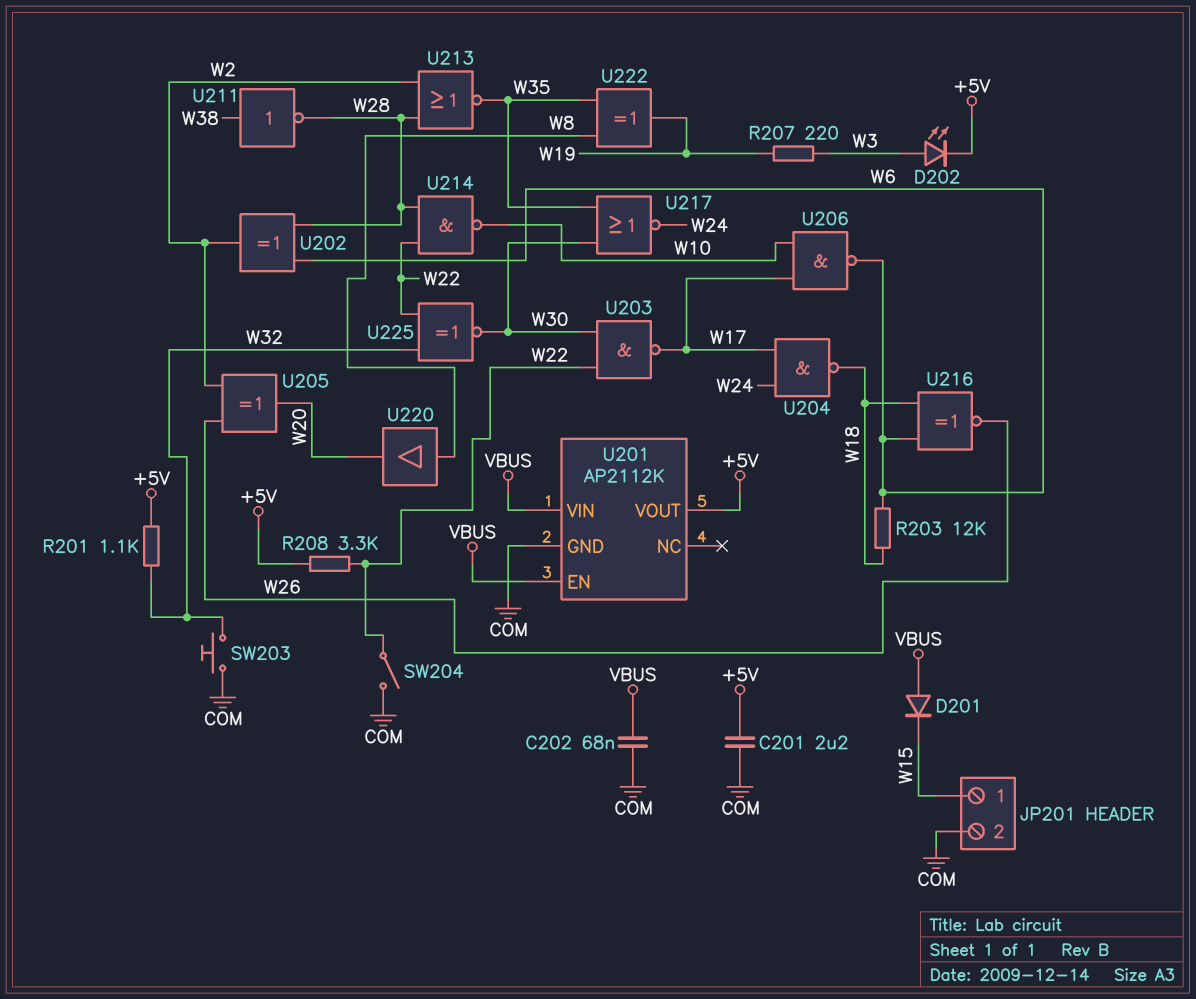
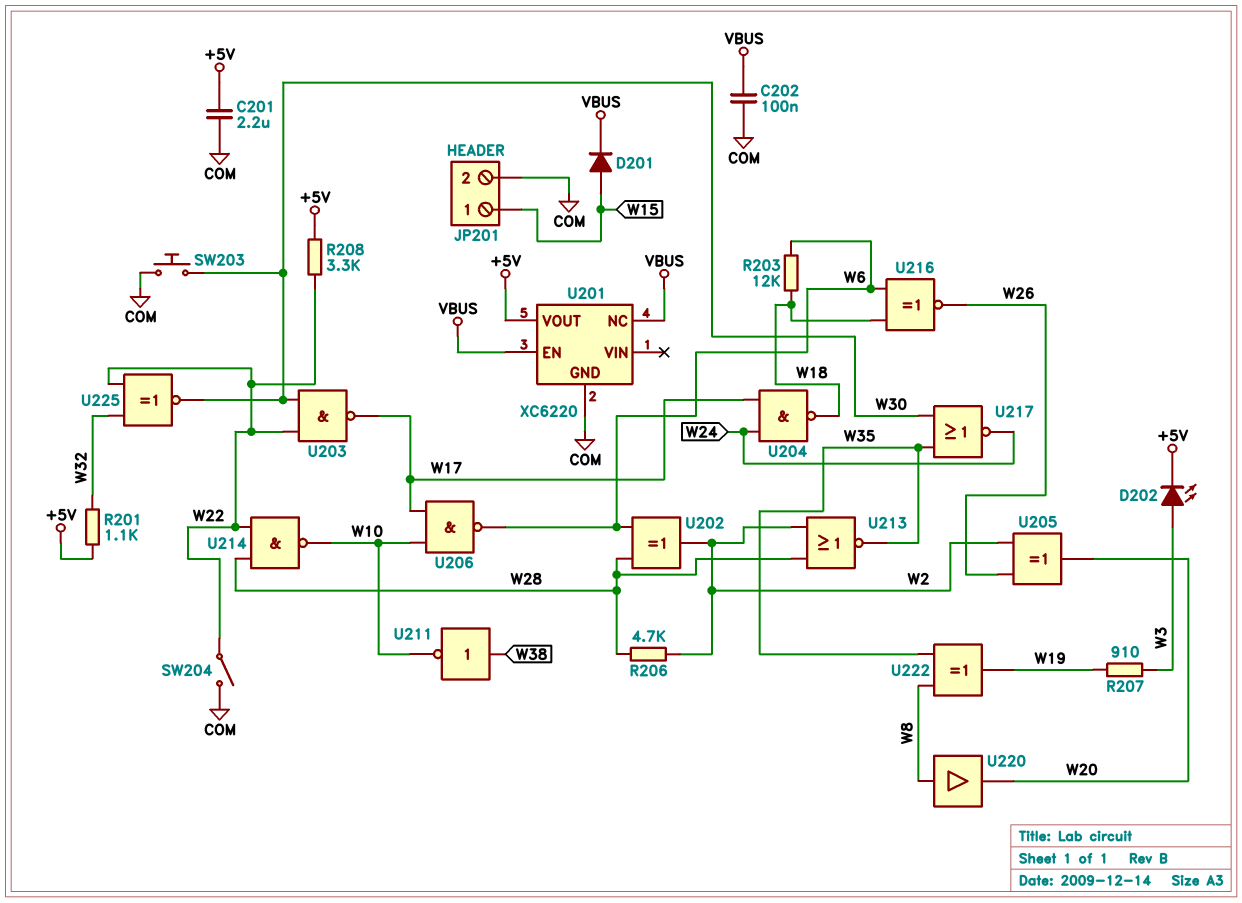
C202: 68nF (COM, VBUS) -> 100nF (COM, VBUS)
D201: diode (A VBUS, K W15) -> diode (A W15, K VBUS)
R206: none -> 4.7k (W2, W28)
R207: 220 (W3, W19) -> 910 (W3, W19)
SW203: button (COM, W32) -> button (COM, W30)
U201: AP2112K -> XC6220
U201 pin NC: none -> VBUS
U201 pin VIN: VBUS -> none
U211: NOT (in W38, out W28) -> NOT (in W38, out W10)

